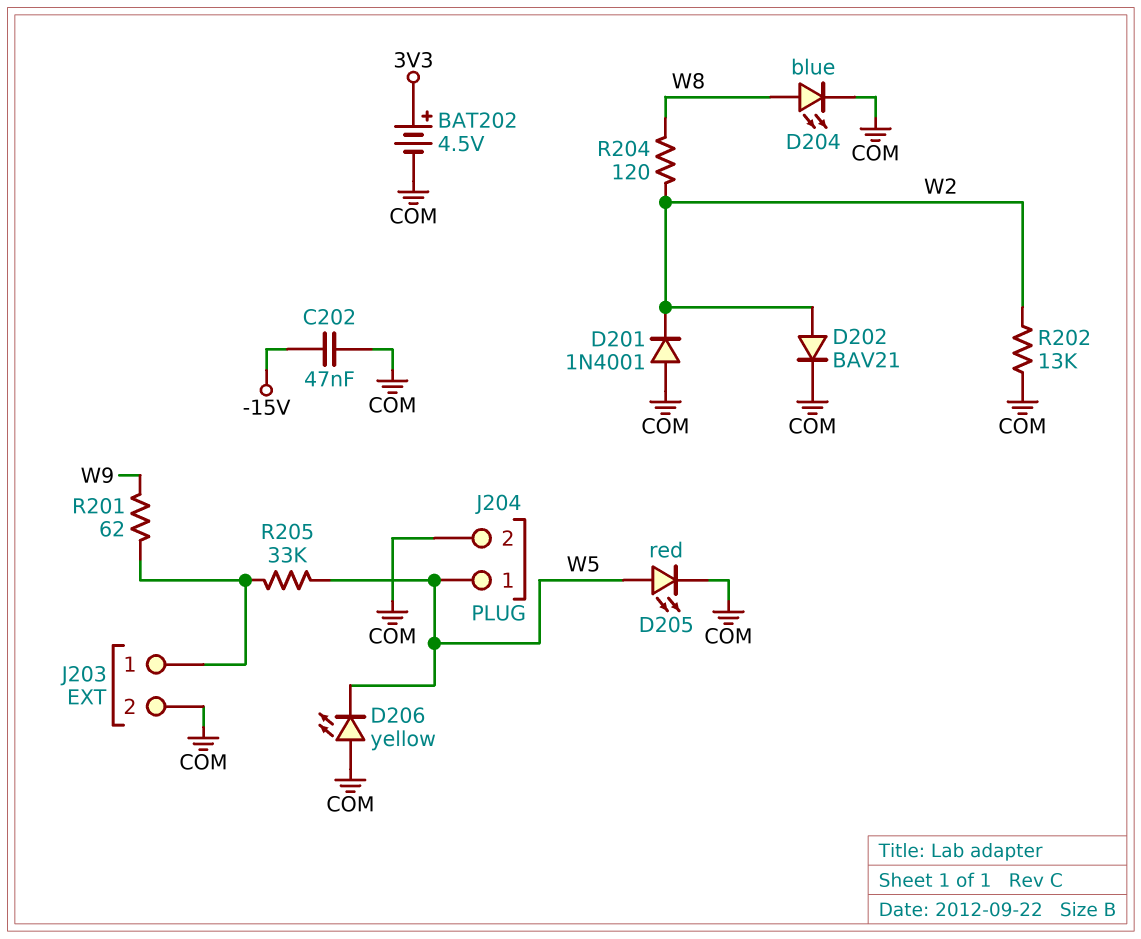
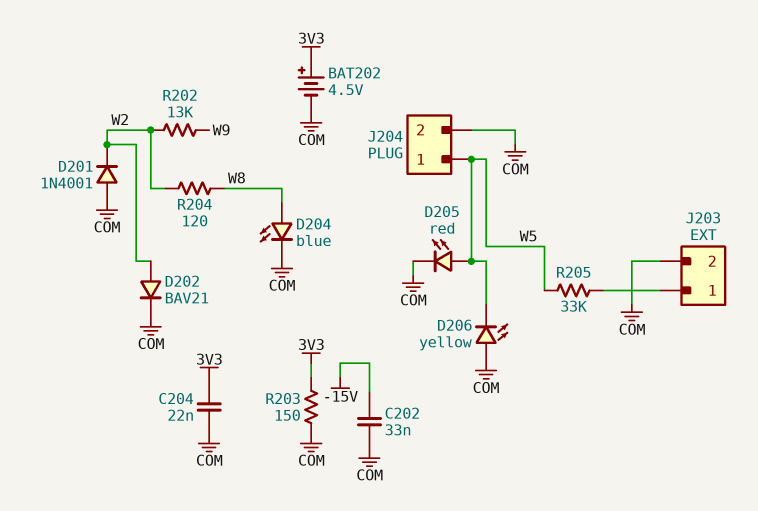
C202: 47nF (-15V, COM) -> 33nF (-15V, COM)
C204: none -> 22nF (3V3, COM)
R201: 62 (J203/1, W9) -> none
R202: 13k (COM, W2) -> 13k (W2, W9)
R203: none -> 150 (3V3, COM)

